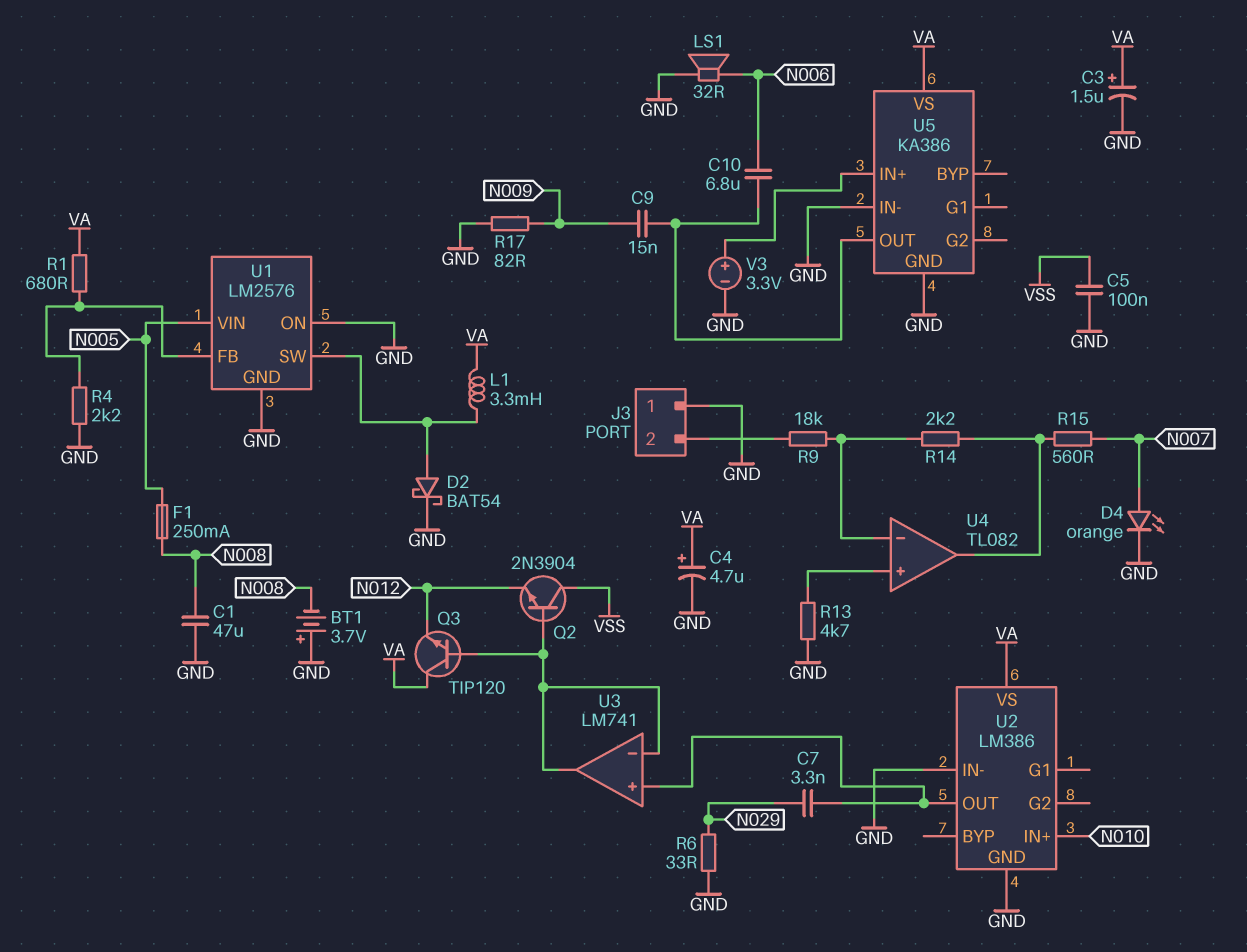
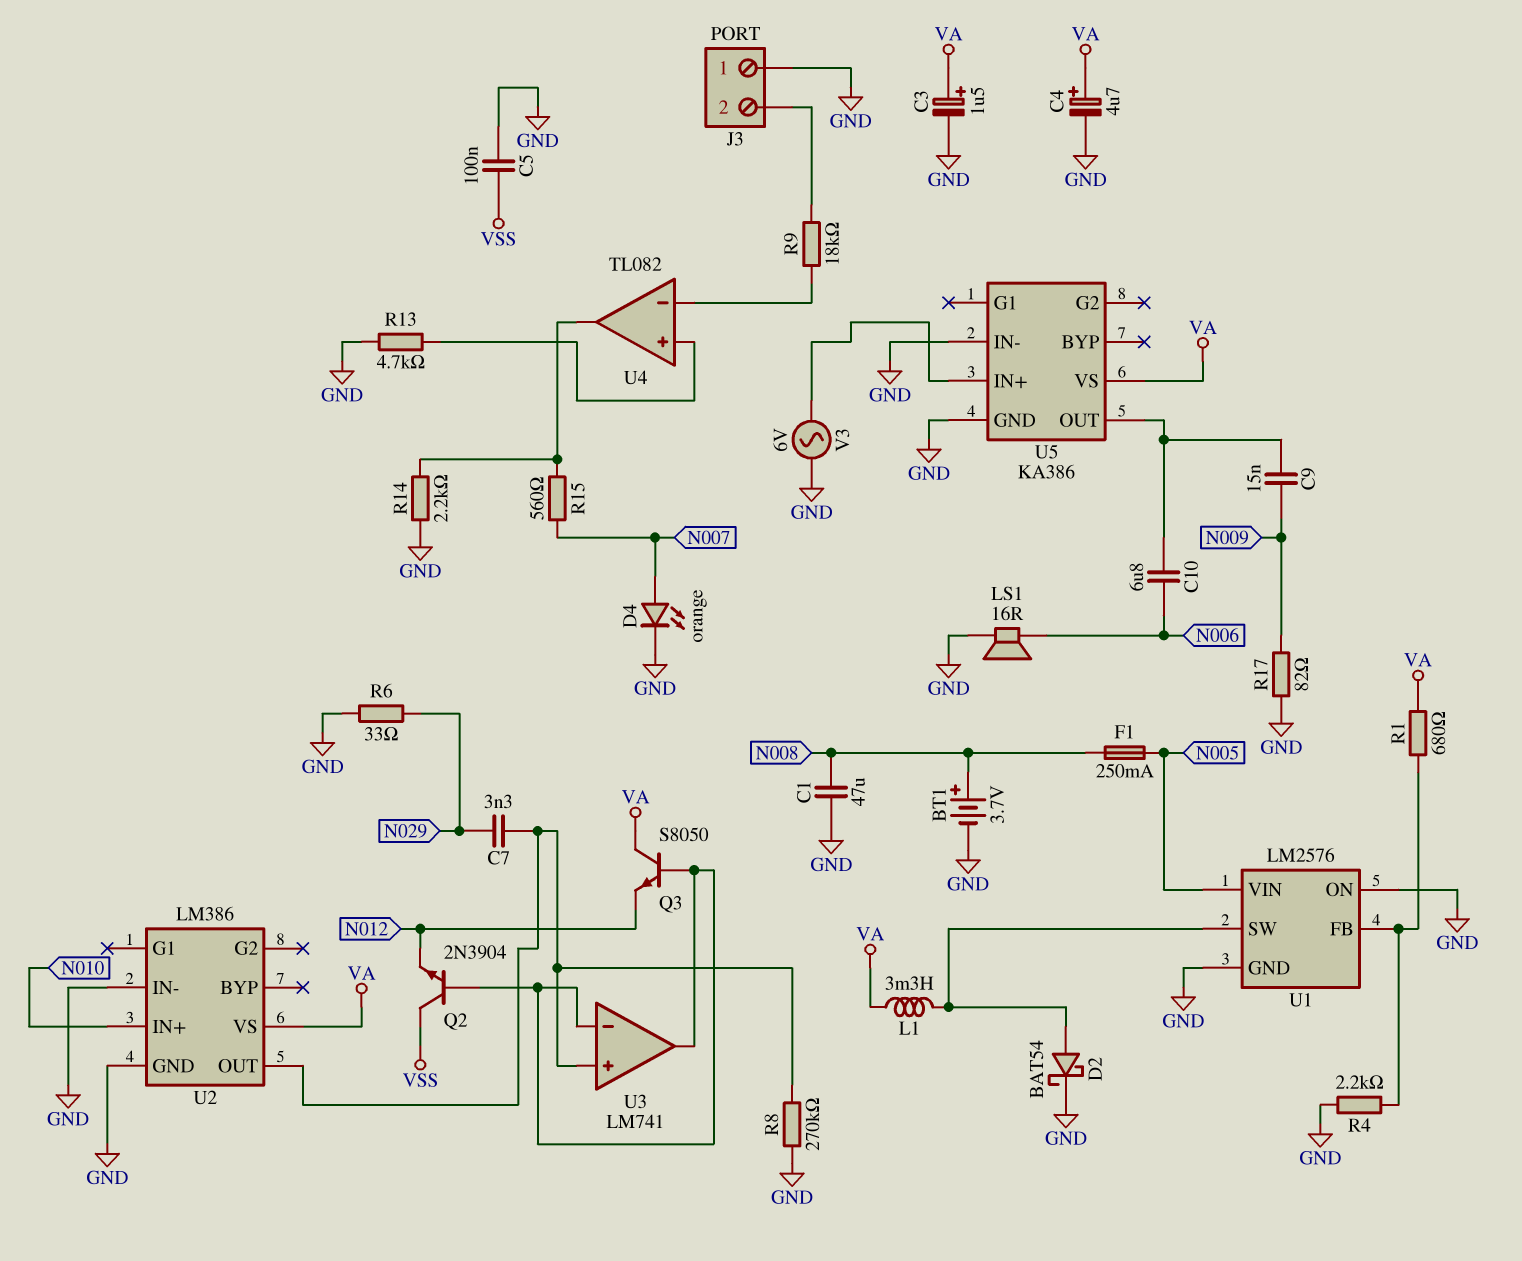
BT1: 3.7V (plus GND, minus N008) -> 3.7V (plus N008, minus GND)
LS1: speaker 32R (GND, N006) -> speaker 16R (GND, N006)
Q3: NPN TIP120 (B U3/in-, C VA, E N012) -> NPN S8050 (B U3/in-, C VA, E N012)
R8: none -> 270k (GND, U2/OUT)
R14: 2.2k (U4/in-, U4/out) -> 2.2k (GND, U4/out)
V3: 3.3V (plus U5/IN+, minus GND) -> AC 6V (GND, U5/IN+)

